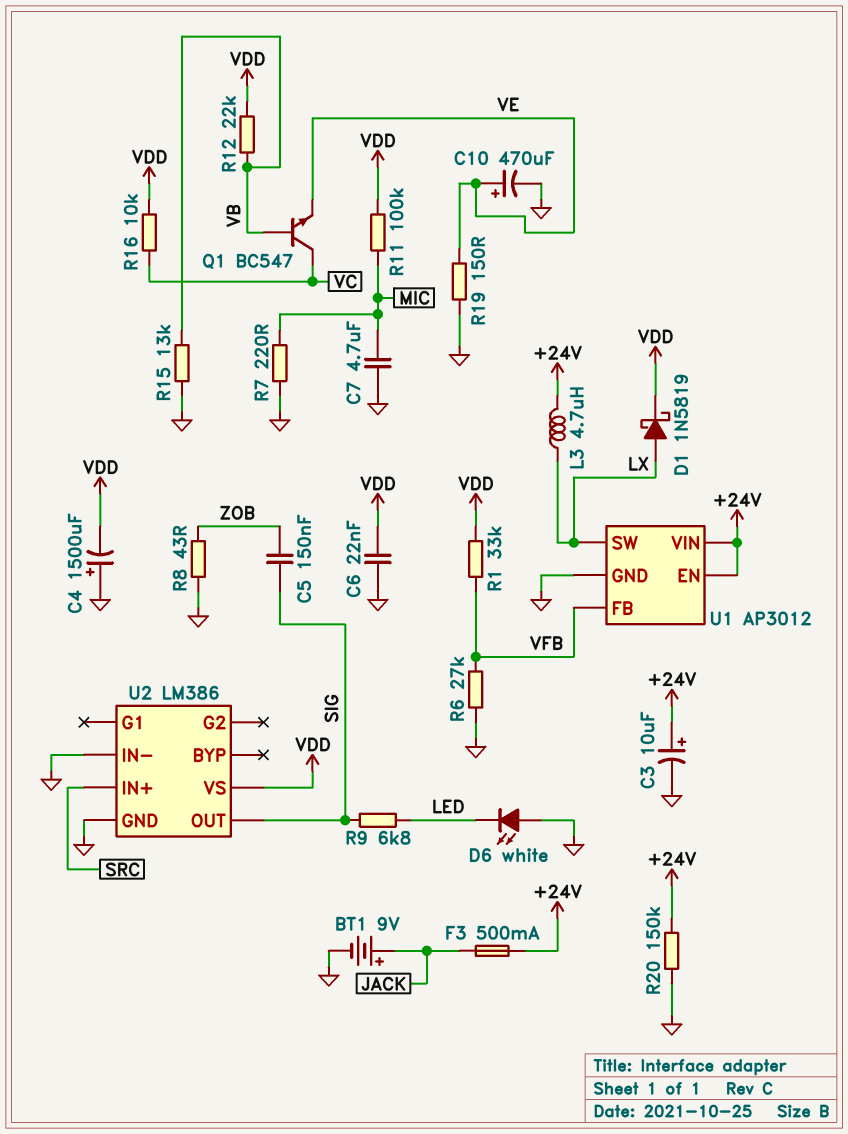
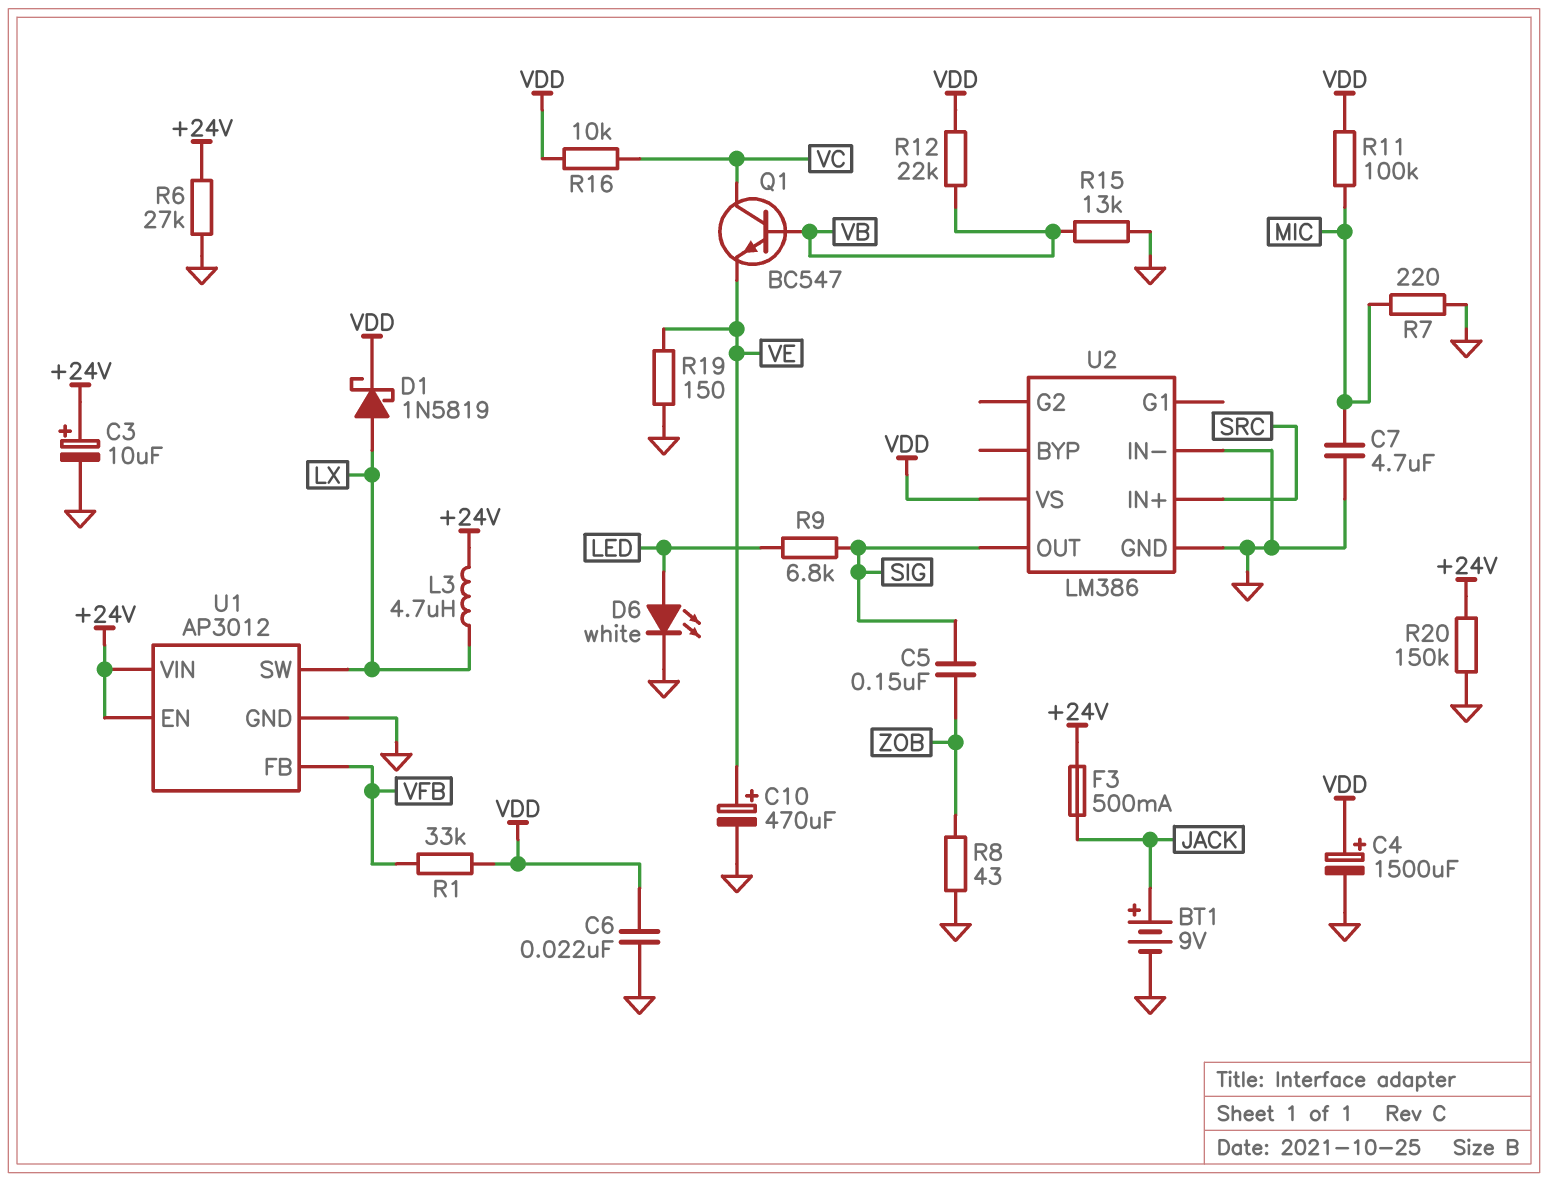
C4: 1500uF (plus GND, minus VDD) -> 1500uF (plus VDD, minus GND)
D6: LED white (A GND, K LED) -> LED white (A LED, K GND)
R6: 27k (GND, VFB) -> 27k (+24V, GND)

